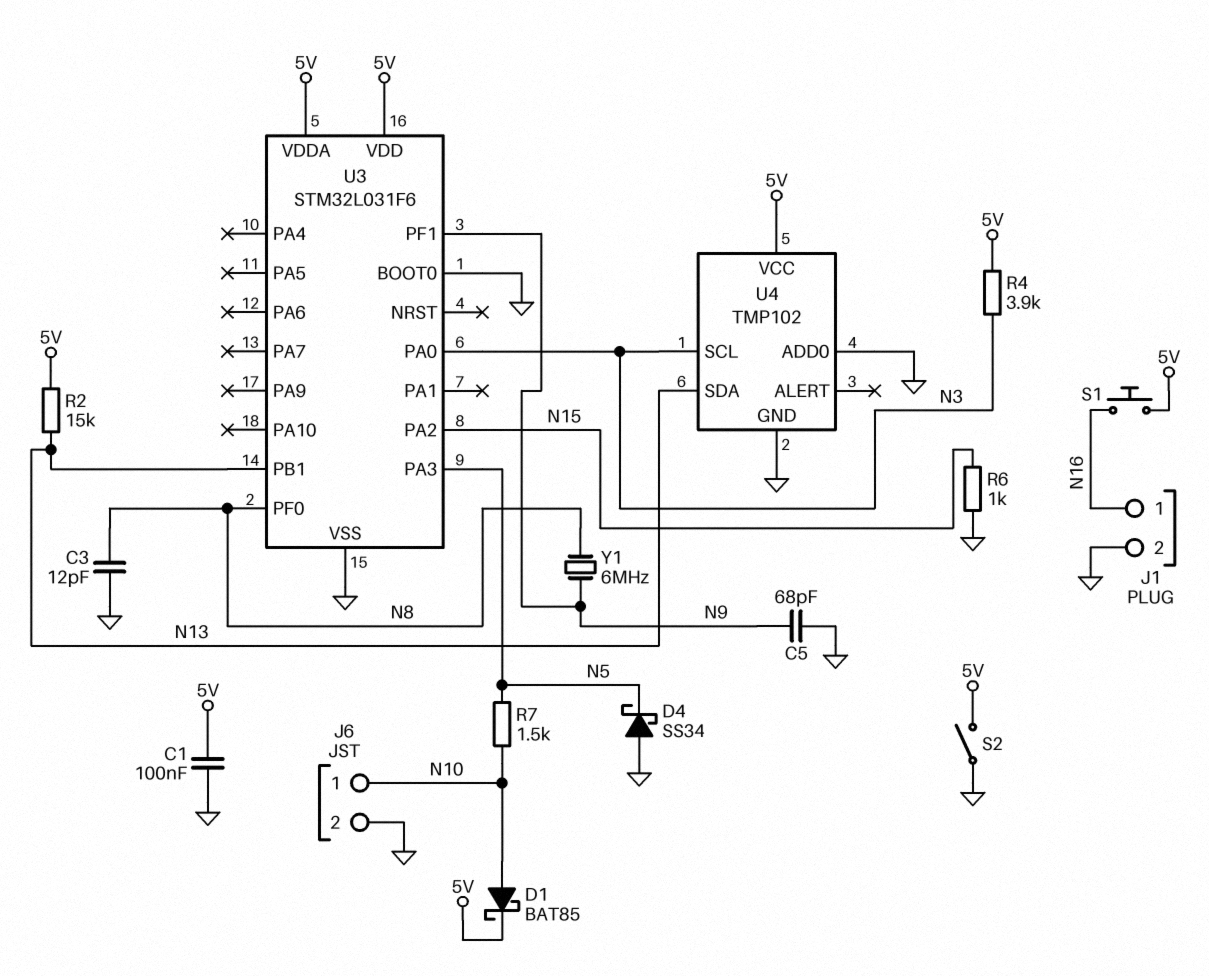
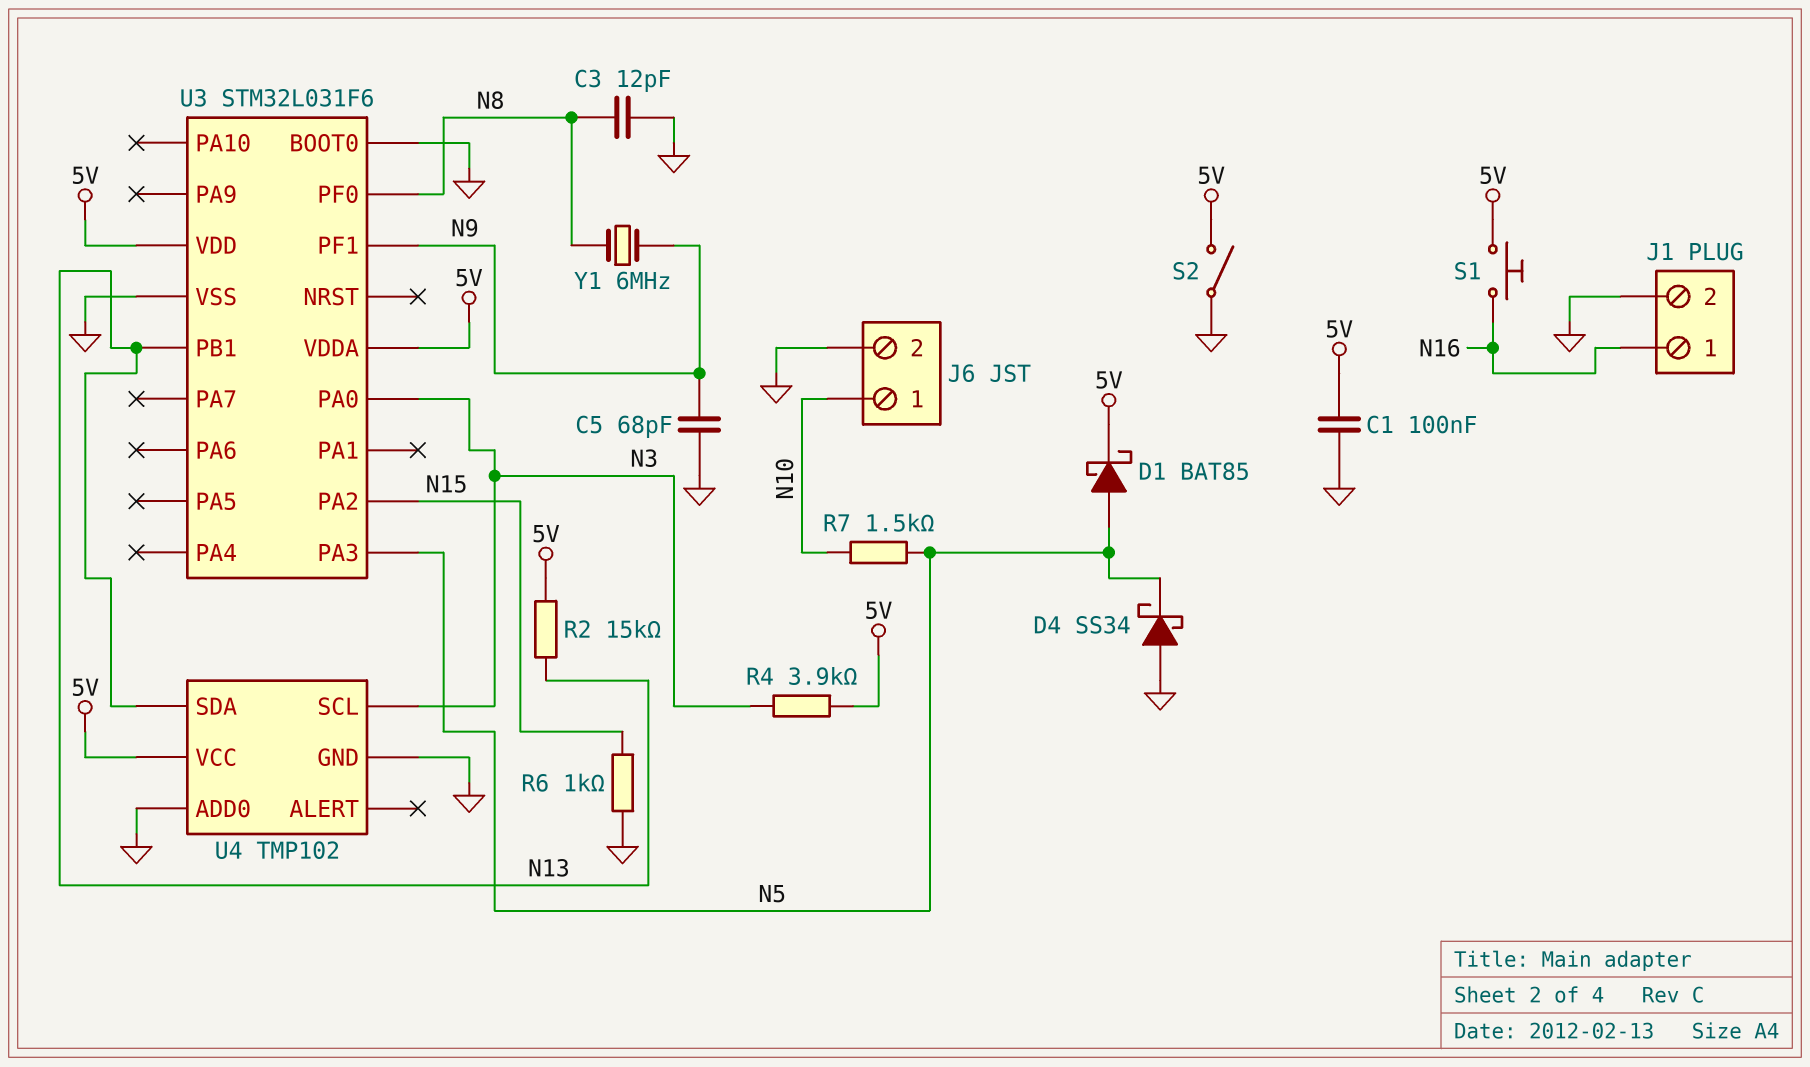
D1: schottky BAT85 (A N10, K 5V) -> schottky BAT85 (A N5, K 5V)

